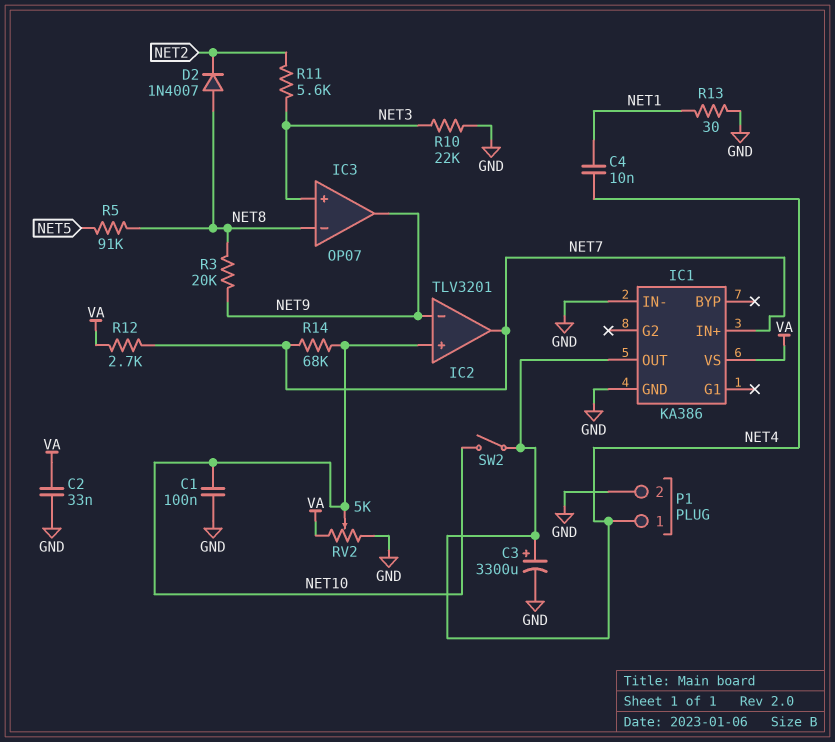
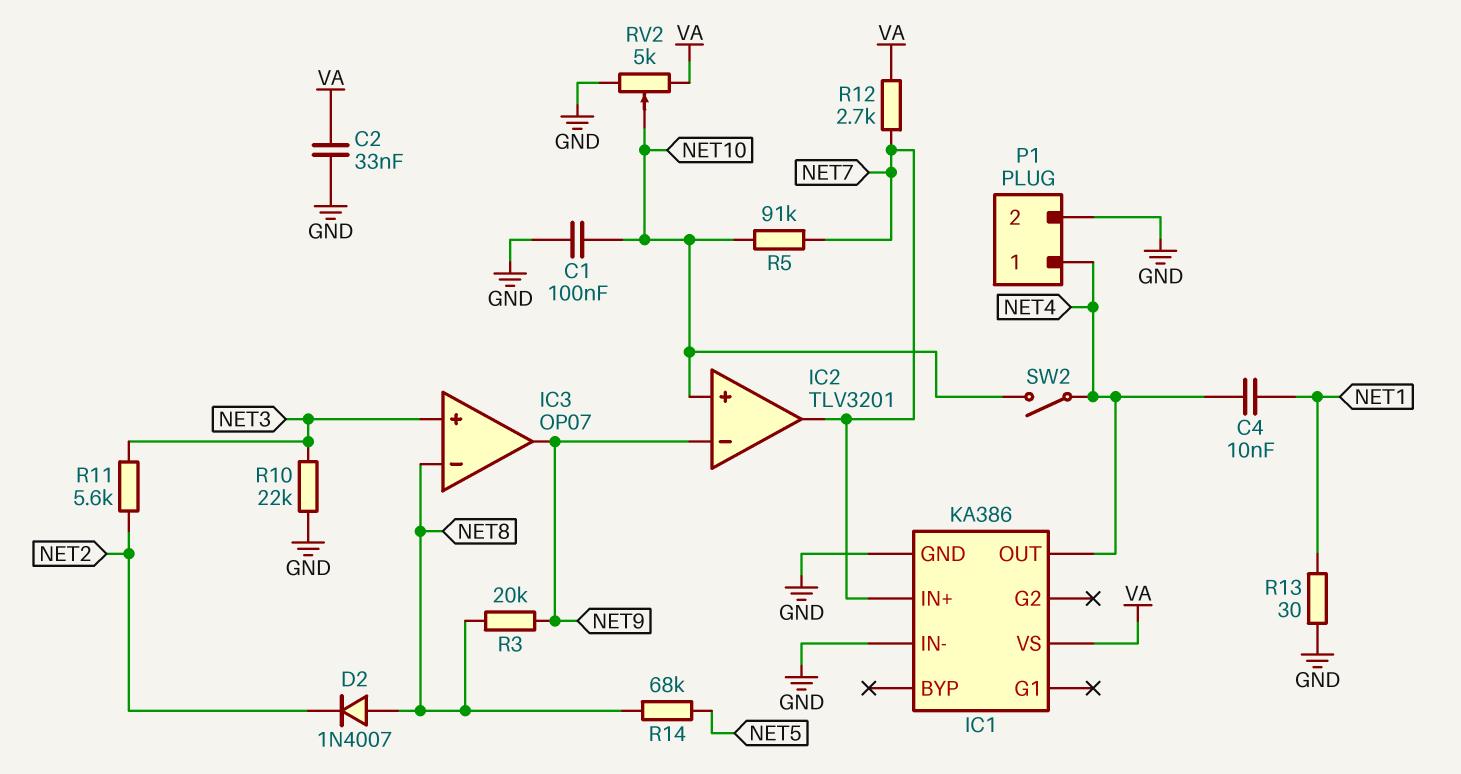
C3: 3300uF (plus NET4, minus GND) -> none
R5: 91k (NET5, NET8) -> 91k (NET7, NET10)
R14: 68k (NET7, NET10) -> 68k (NET5, NET8)

